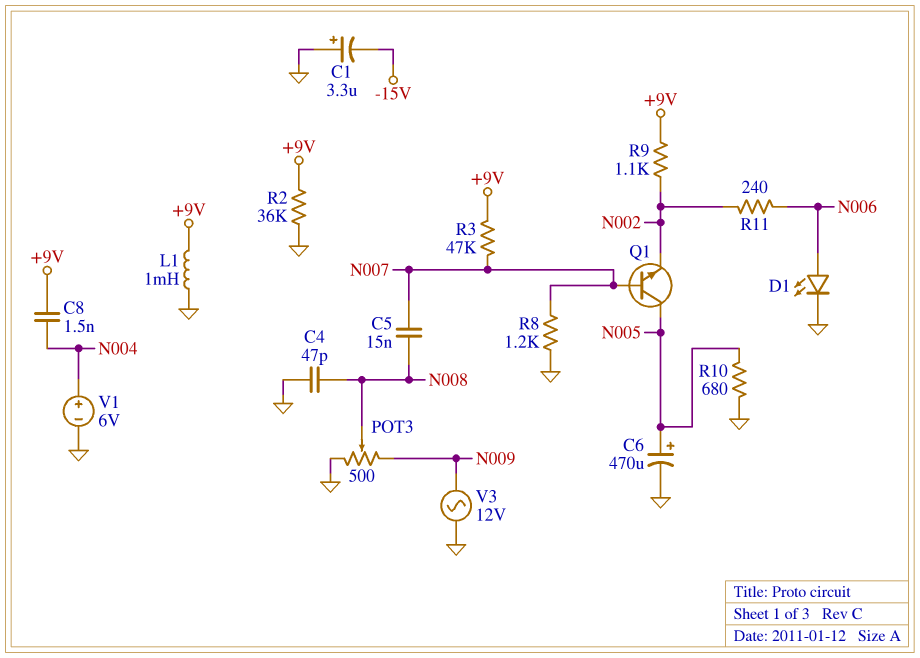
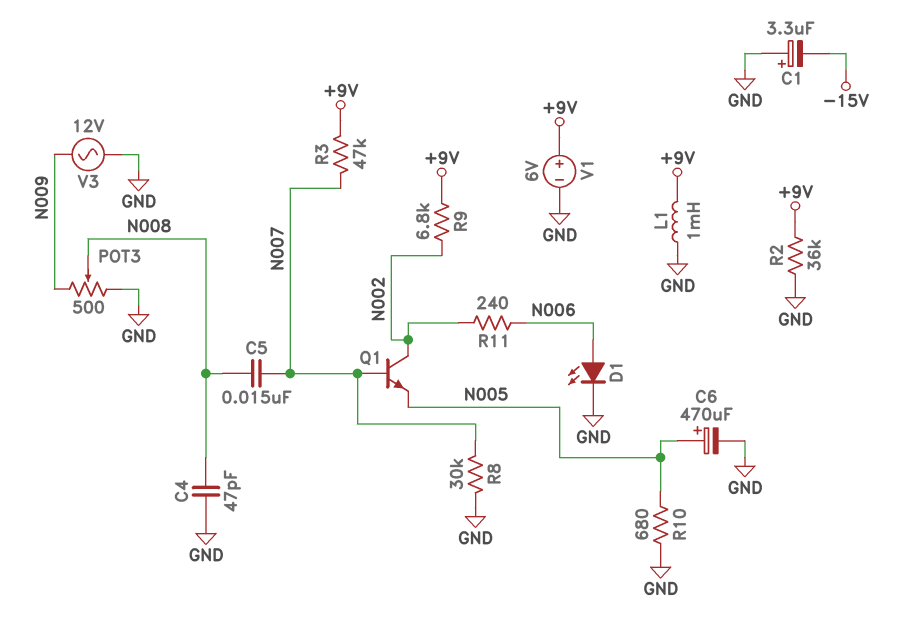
C8: 1.5nF (+9V, N004) -> none
Q1: NPN (B N007, C N005, E N002) -> NPN (B N007, C N002, E N005)
R8: 1.2k (GND, N007) -> 30k (GND, N007)
R9: 1.1k (+9V, N002) -> 6.8k (+9V, N002)
V1: 6V (plus N004, minus GND) -> 6V (plus +9V, minus GND)

